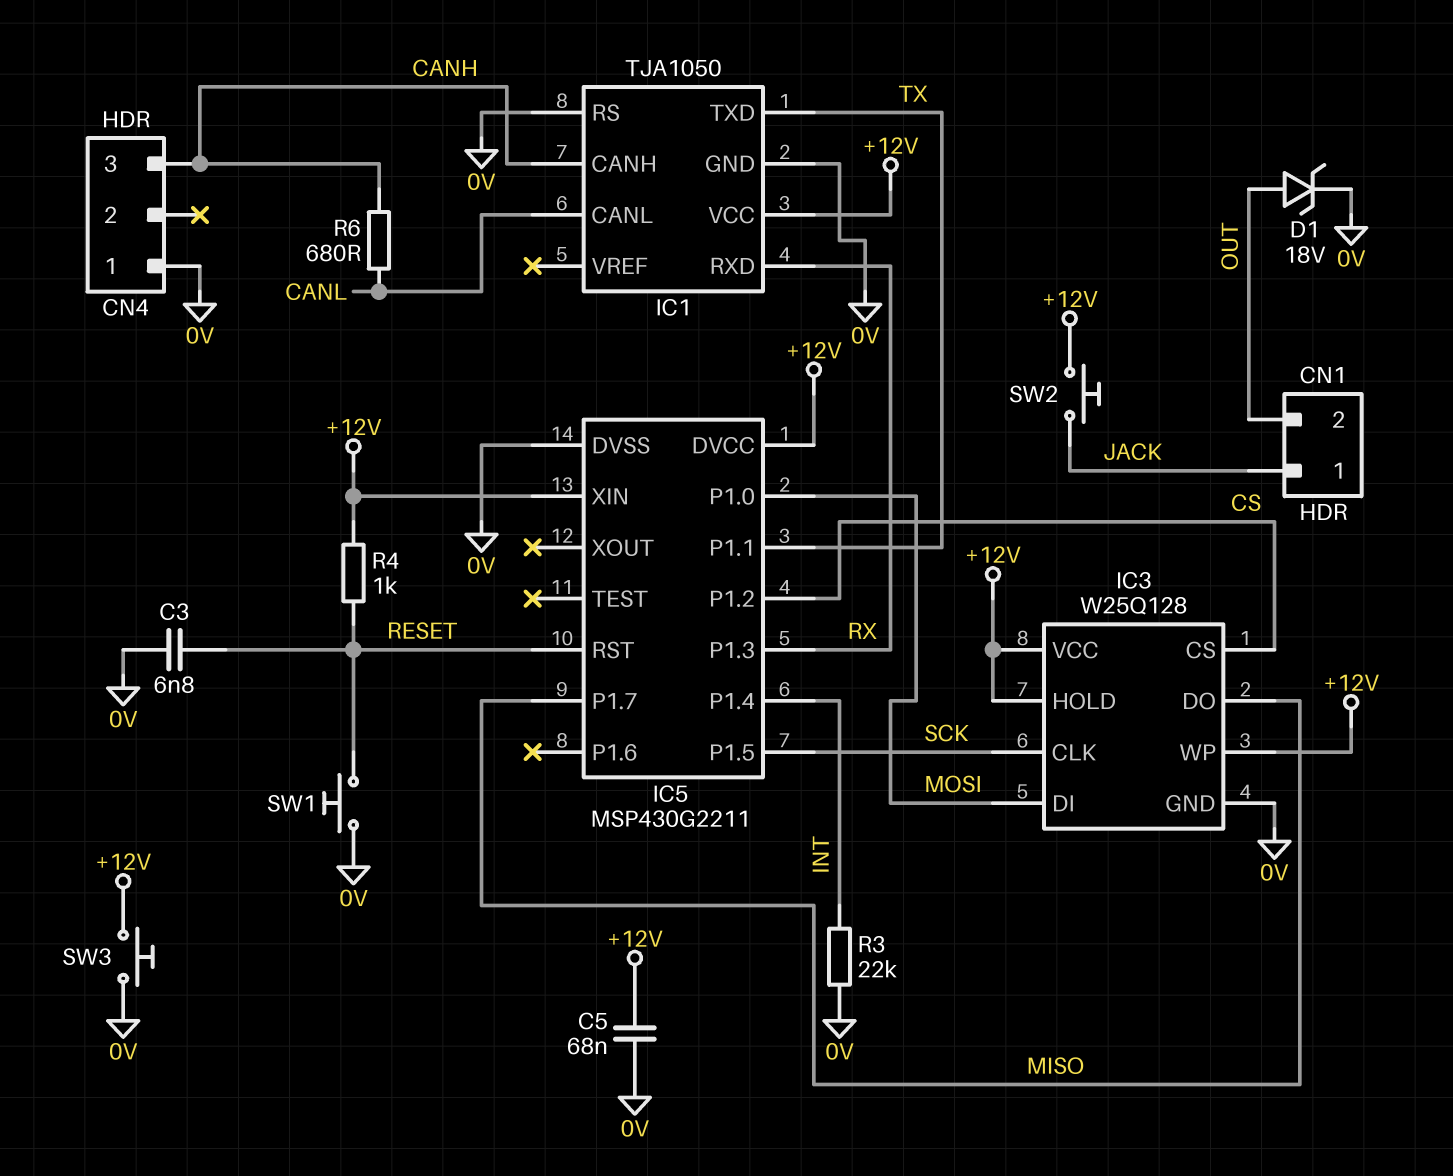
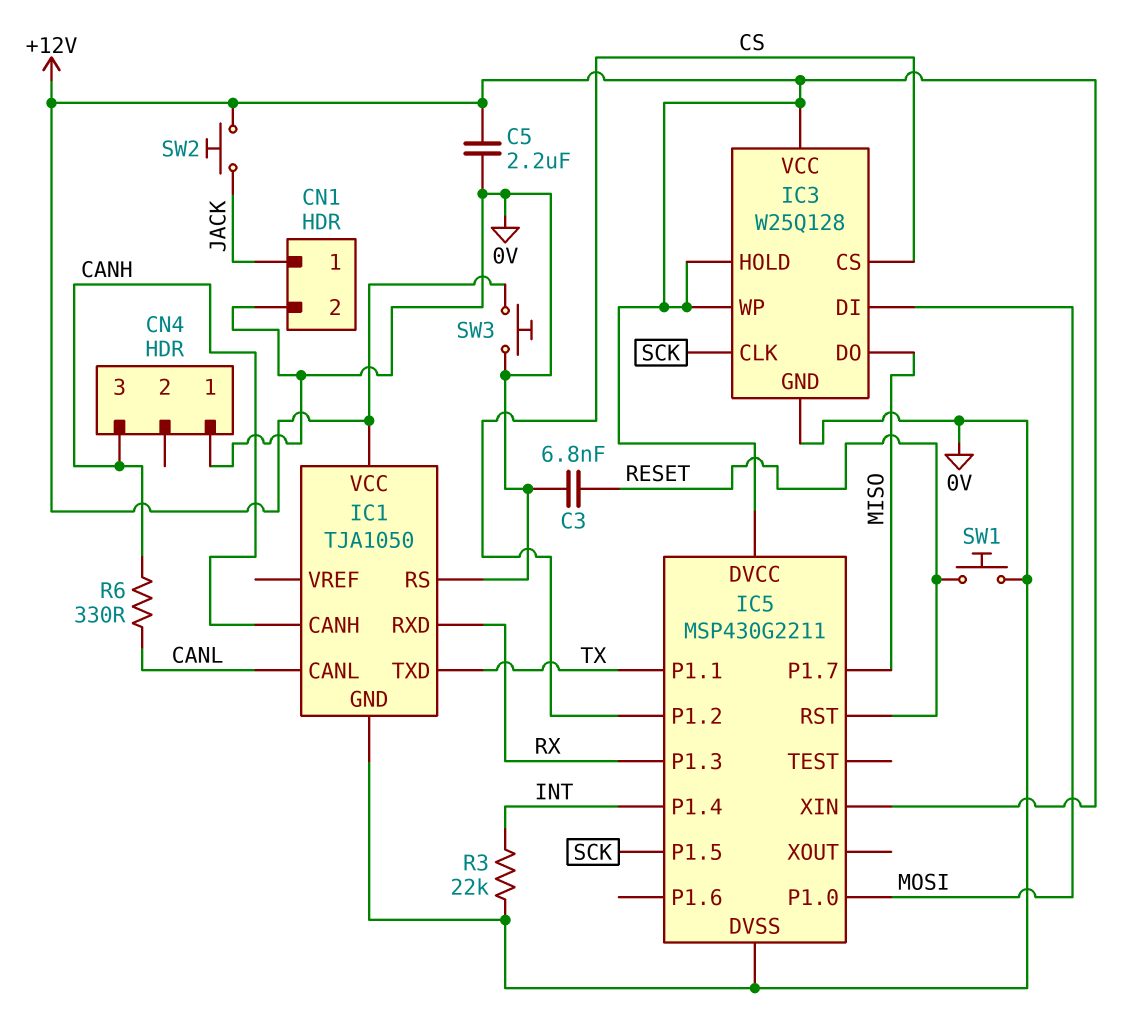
C5: 68nF (+12V, 0V) -> 2.2uF (+12V, 0V)
CN1 pin 2: OUT -> 0V
D1: zener 18V (A OUT, K 0V) -> none
R4: 1k (+12V, RESET) -> none
R6: 680 (CANH, CANL) -> 330 (CANH, CANL)

